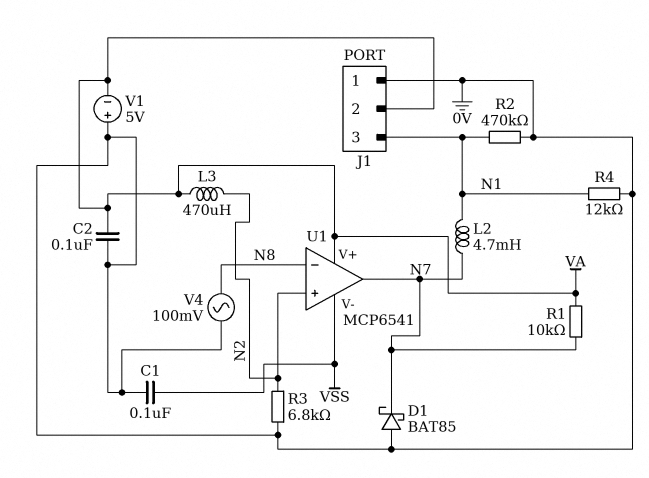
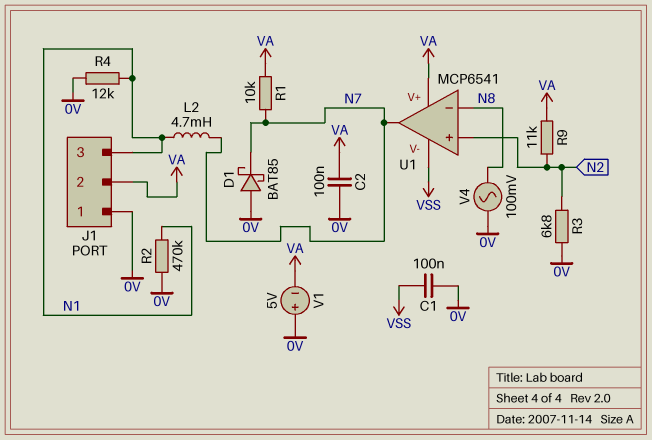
L3: 470uH (N2, VA) -> none
R9: none -> 11k (N2, VA)

